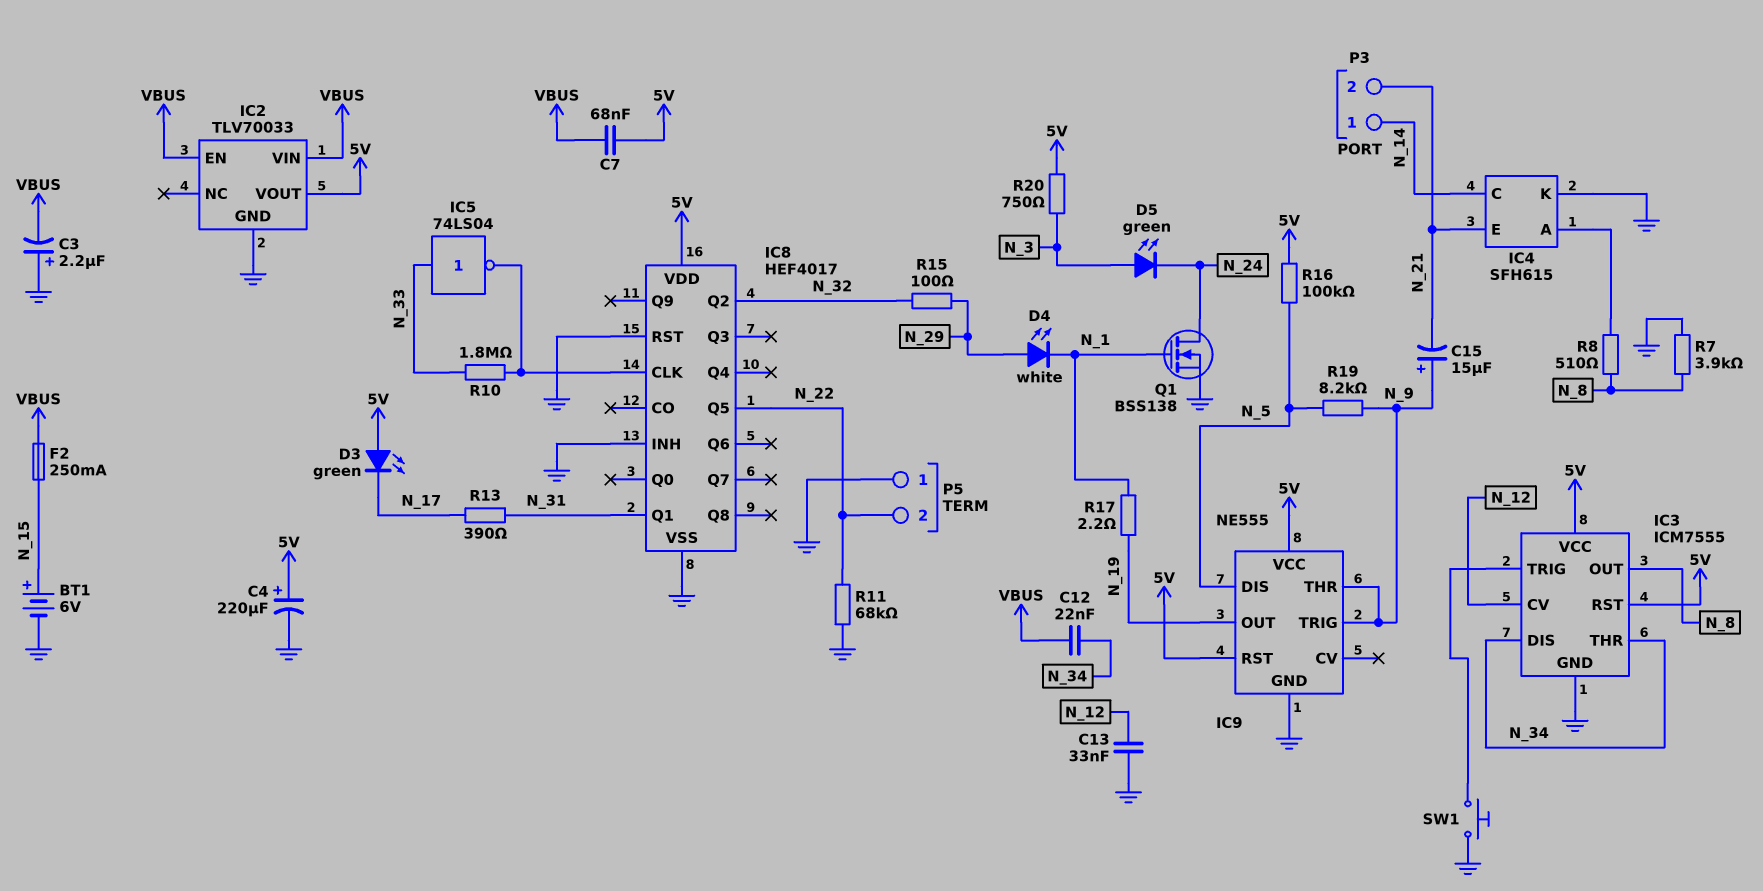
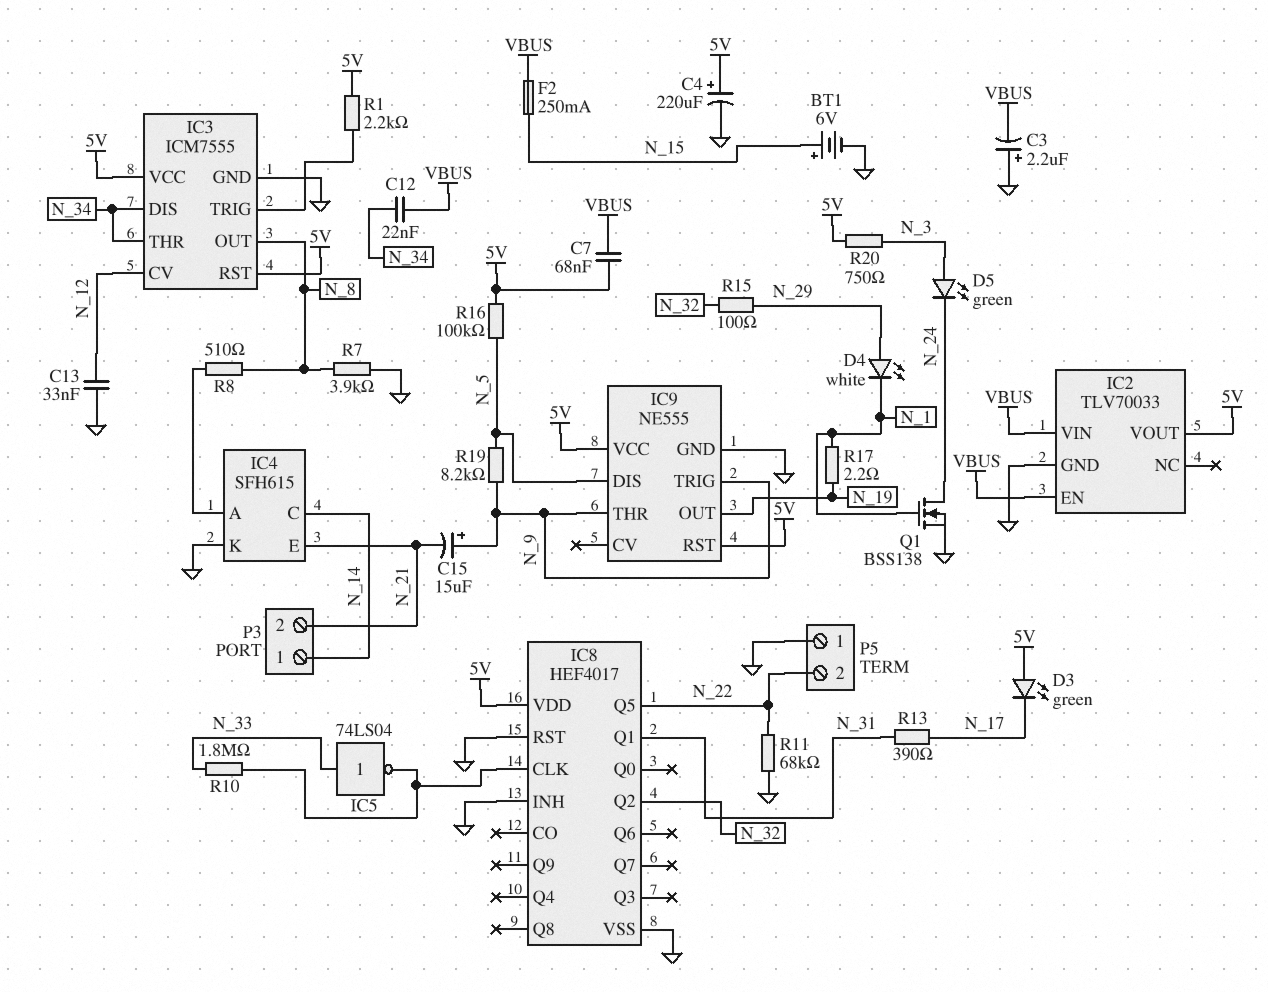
R1: none -> 2.2k (5V, IC3/TRIG)
SW1: button (GND, IC3/TRIG) -> none

